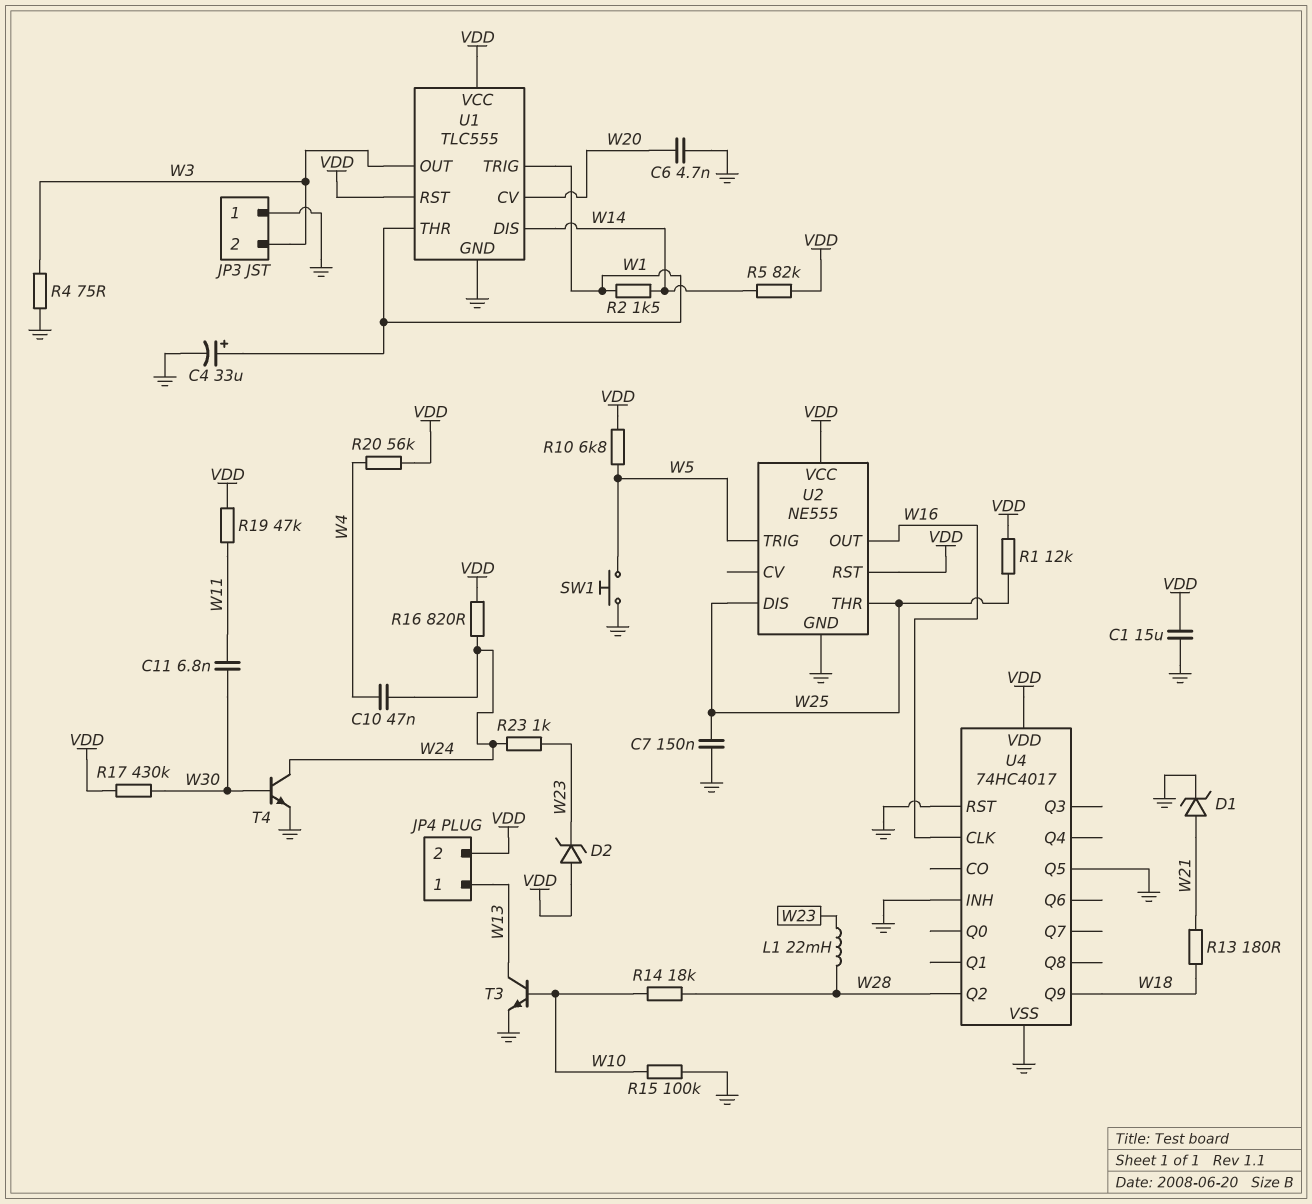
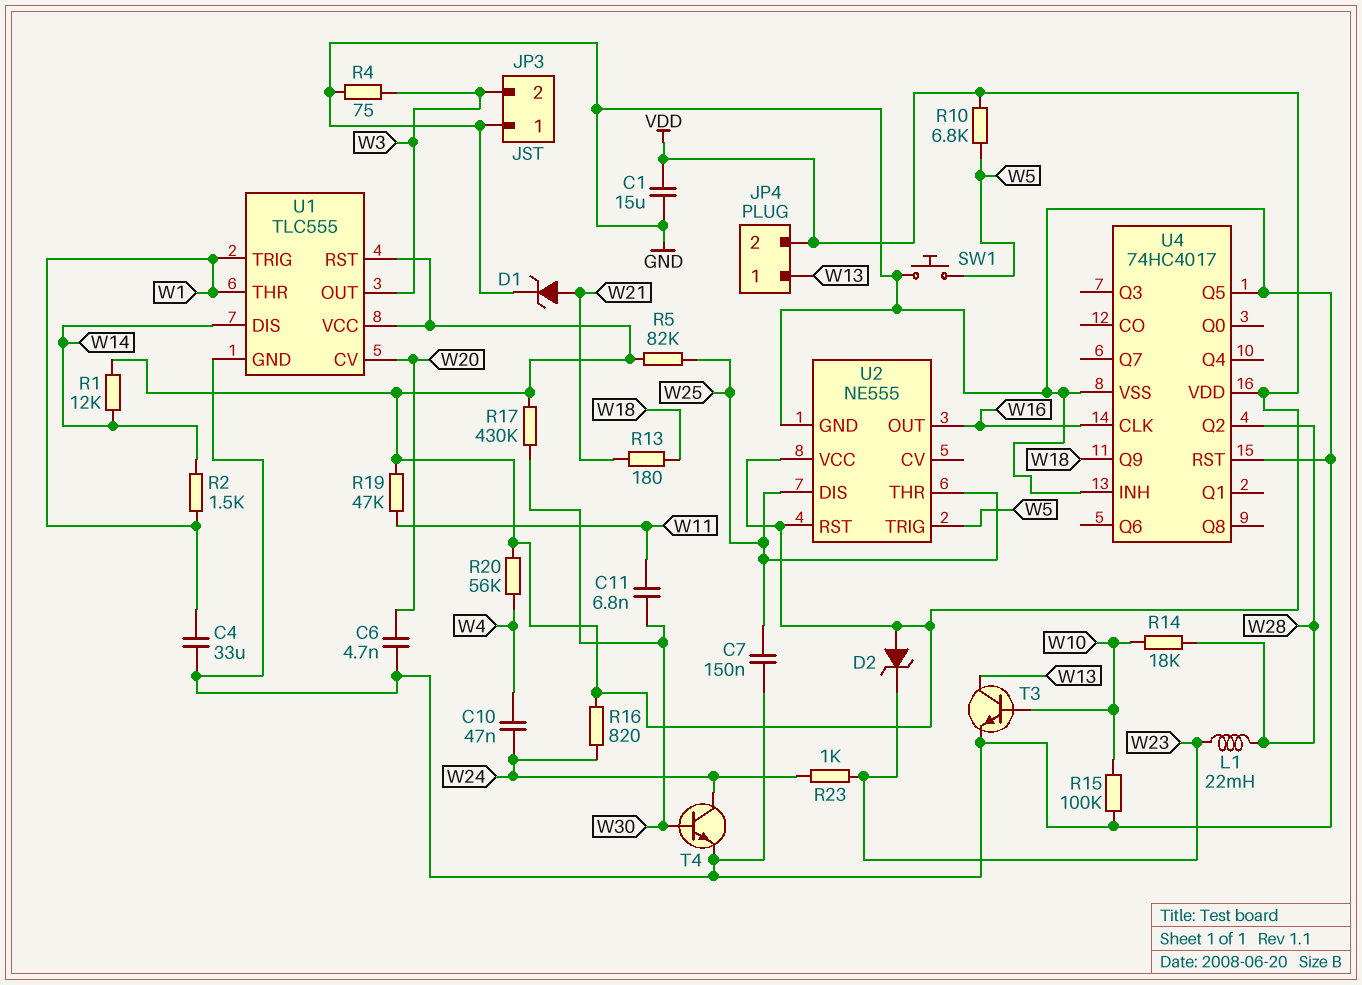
C4: 33uF (plus W1, minus GND) -> 33uF (GND, W1)
R1: 12k (VDD, W25) -> 12k (VDD, W14)
R5: 82k (VDD, W14) -> 82k (VDD, W25)

